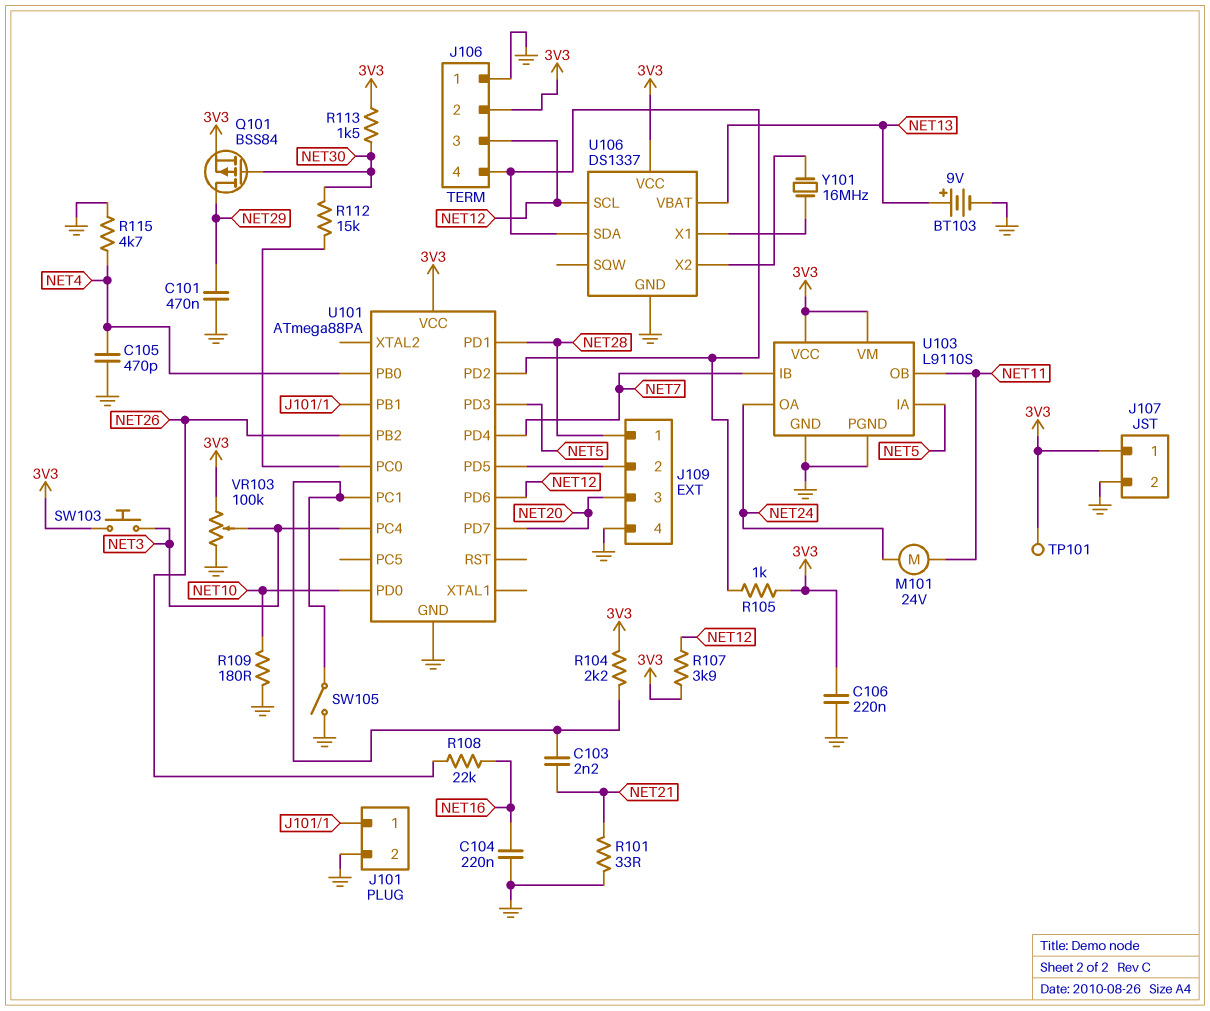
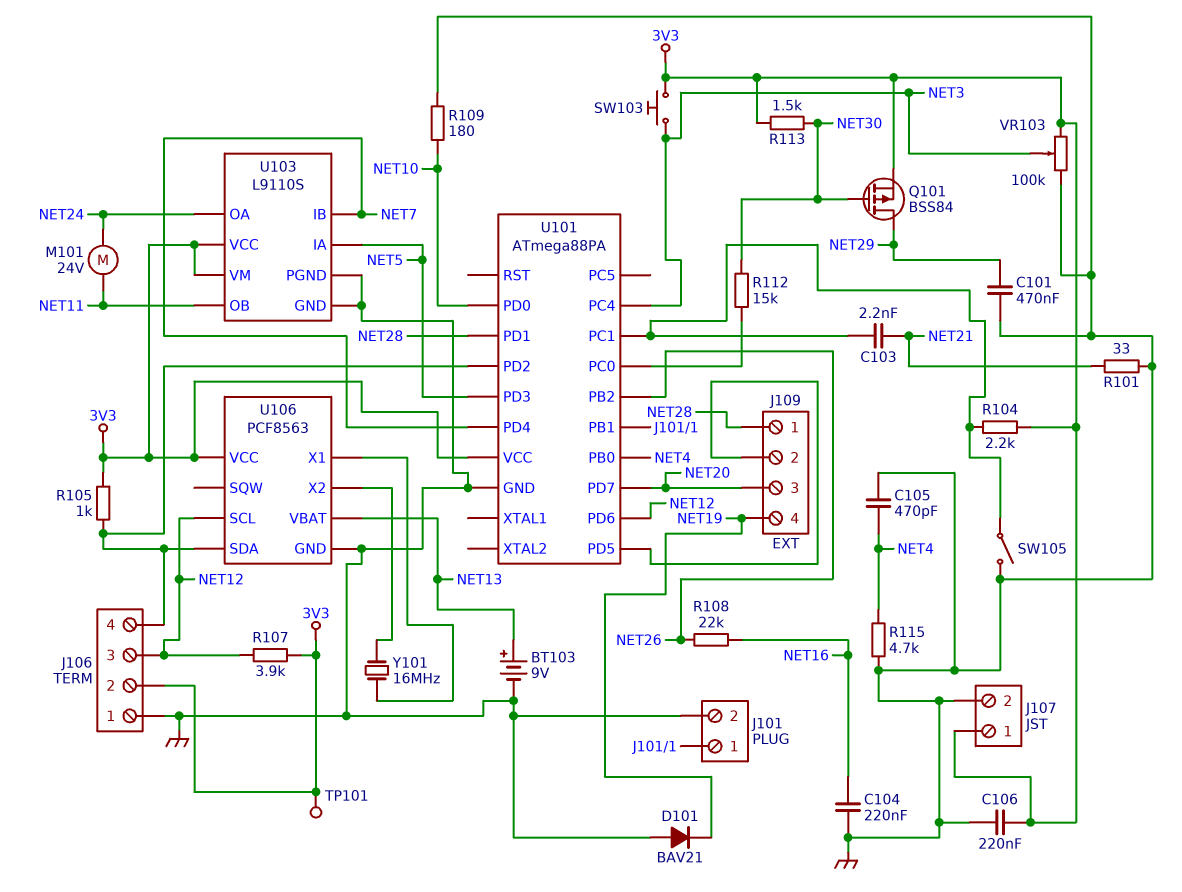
D101: none -> diode BAV21 (A GND, K NET19)
J109 pin 4: GND -> NET19
U106: DS1337 -> PCF8563

